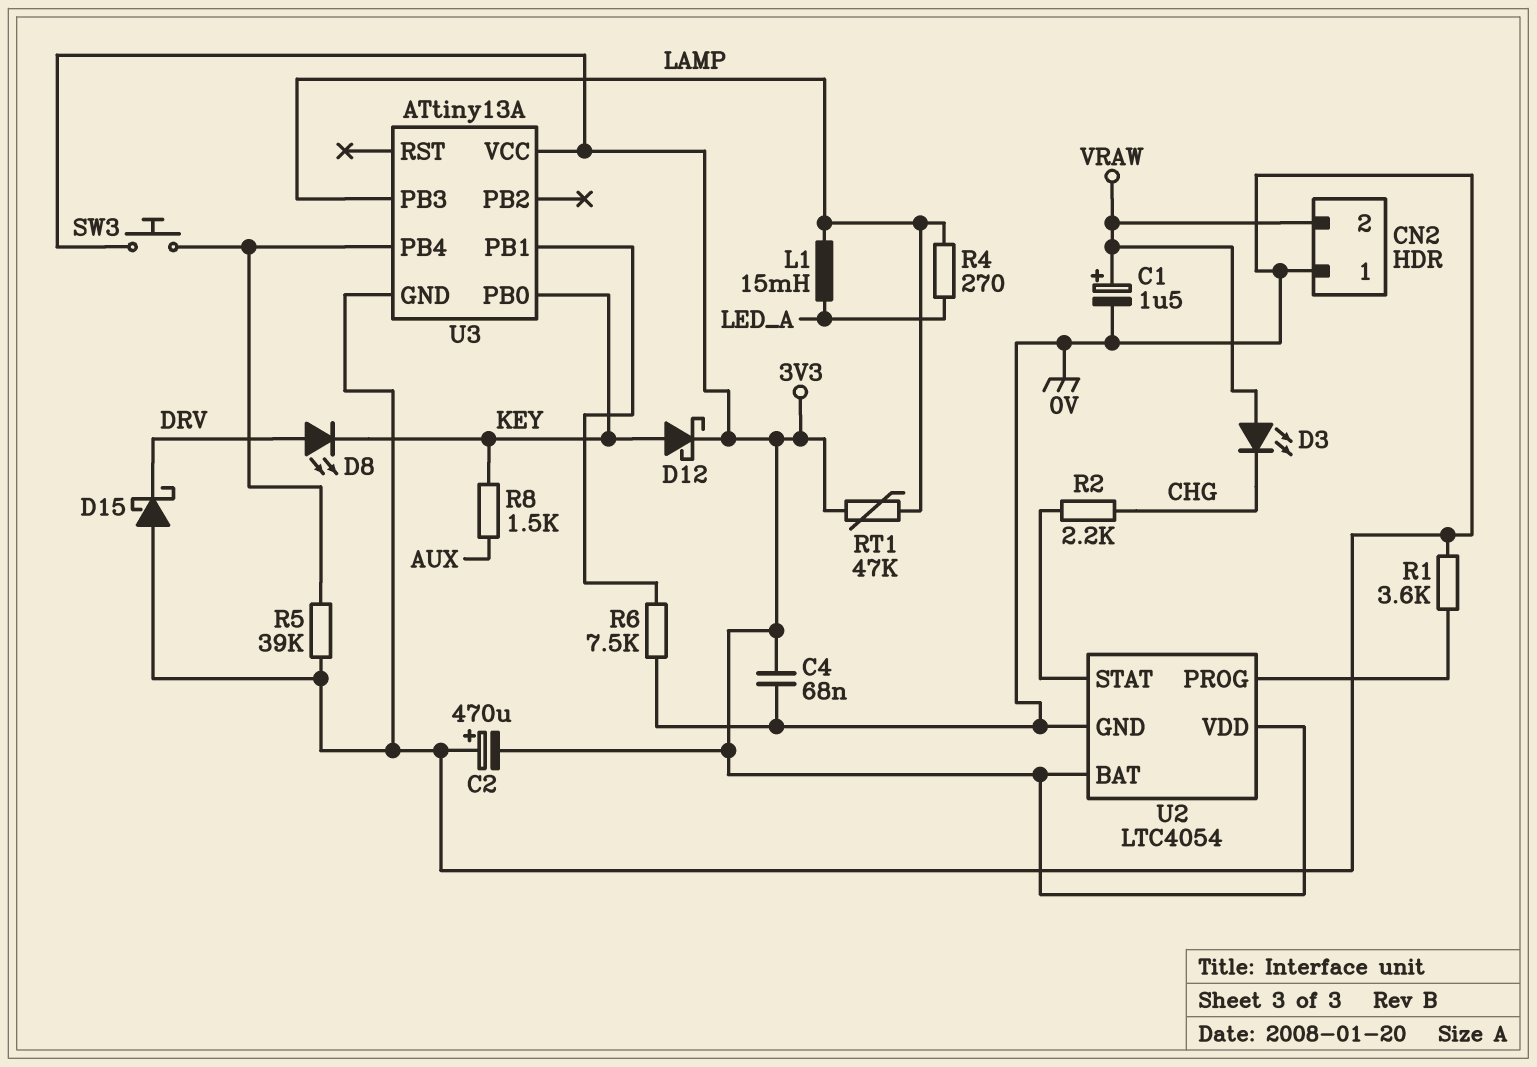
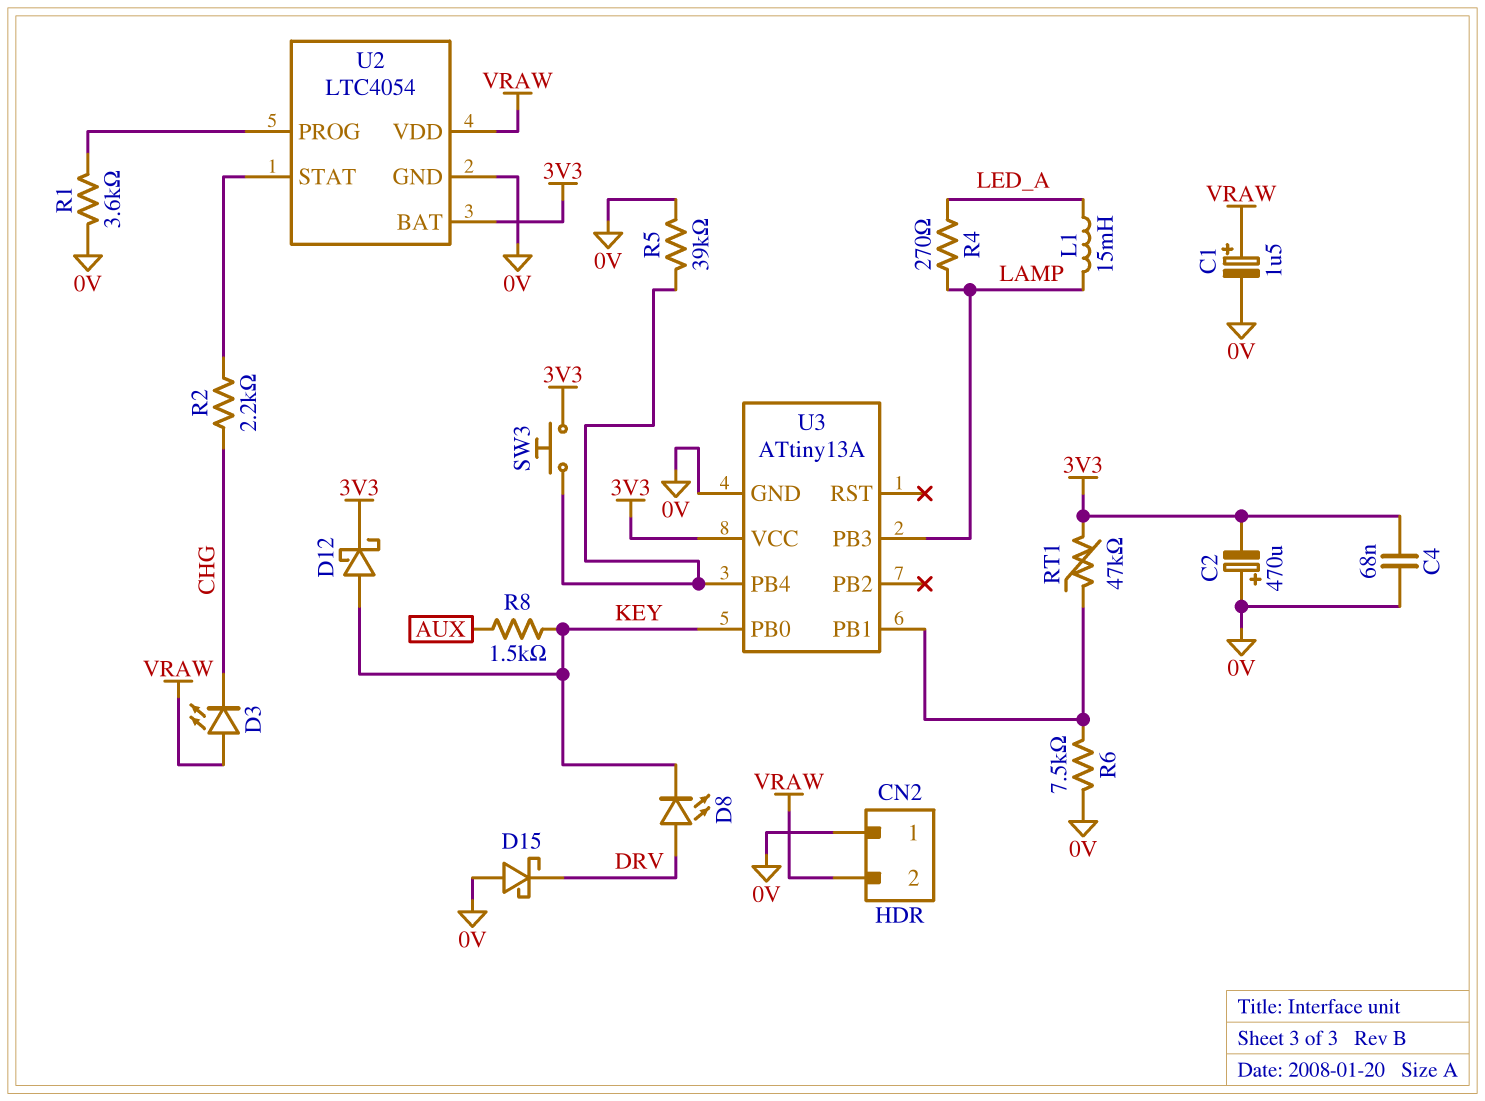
RT1: 47k (3V3, LAMP) -> 47k (3V3, U3/PB1)
U2 pin VDD: 3V3 -> VRAW

